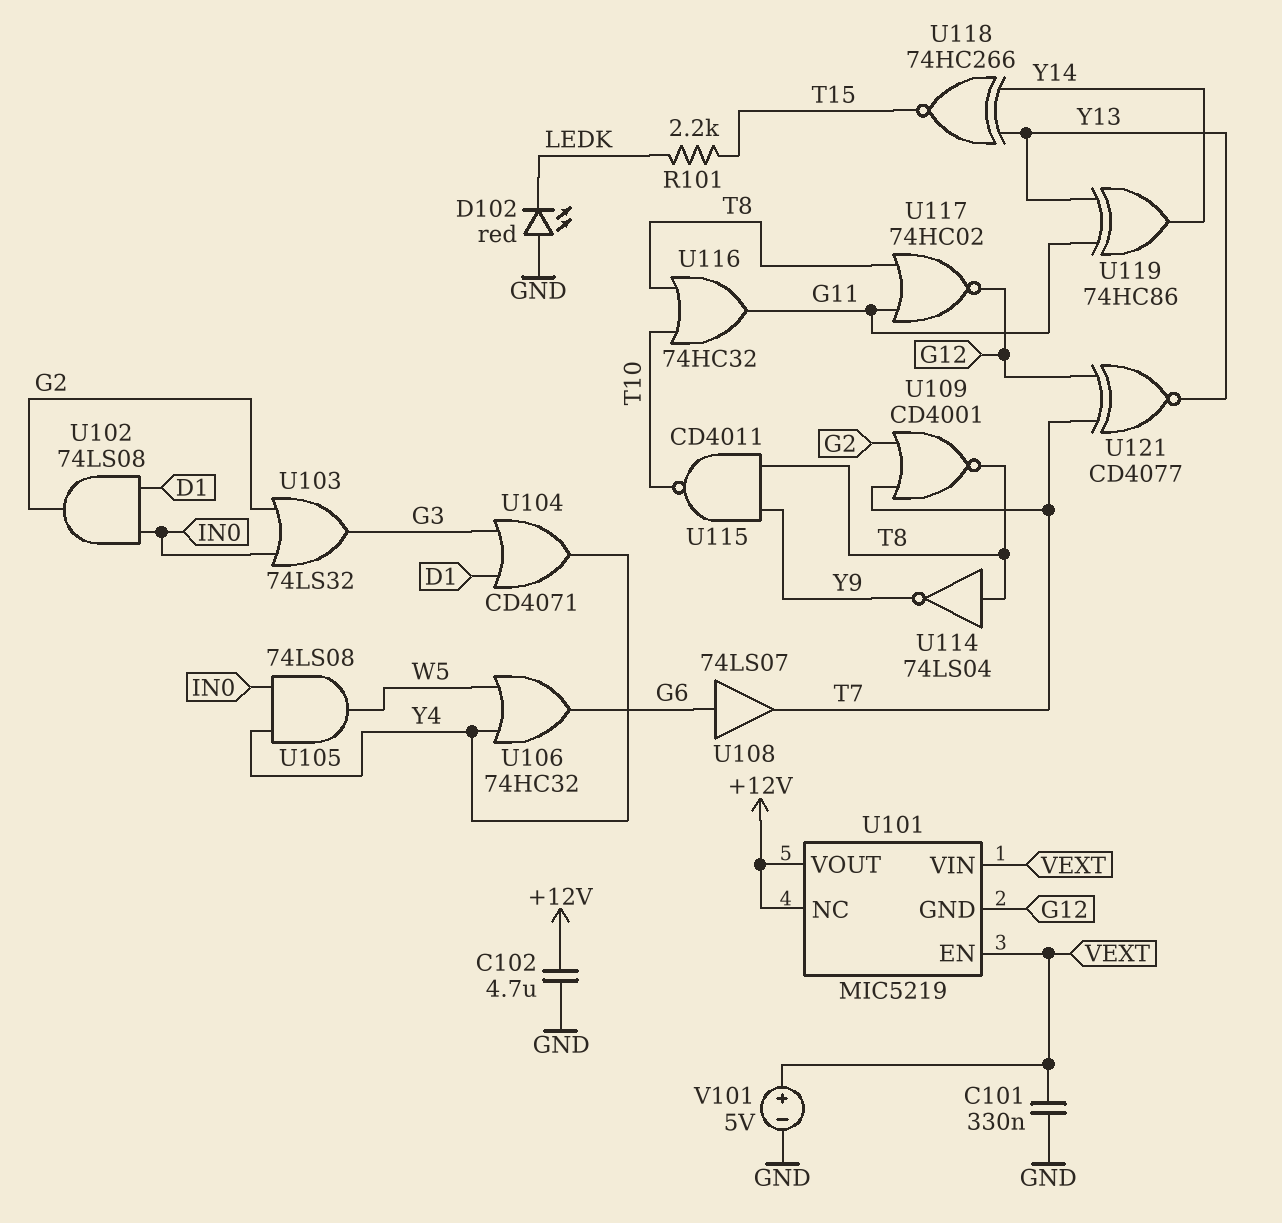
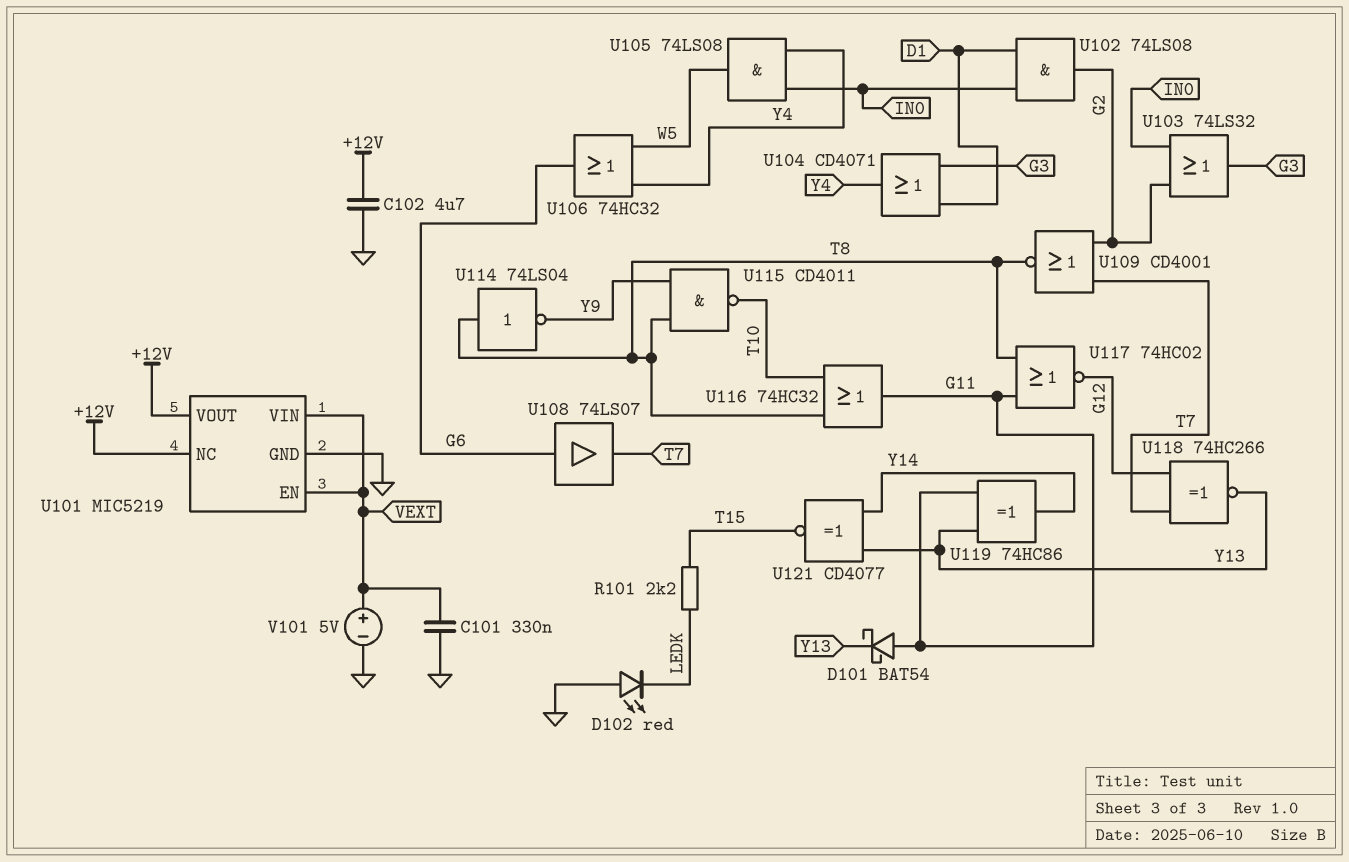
D101: none -> schottky BAT54 (A G11, K Y13)
U101 pin GND: G12 -> GND
U118: XNOR 74HC266 (in Y13, in Y14, out T15) -> XNOR 74HC266 (in G12, in T7, out Y13)
U121: XNOR CD4077 (in G12, in T7, out Y13) -> XNOR CD4077 (in Y13, in Y14, out T15)

